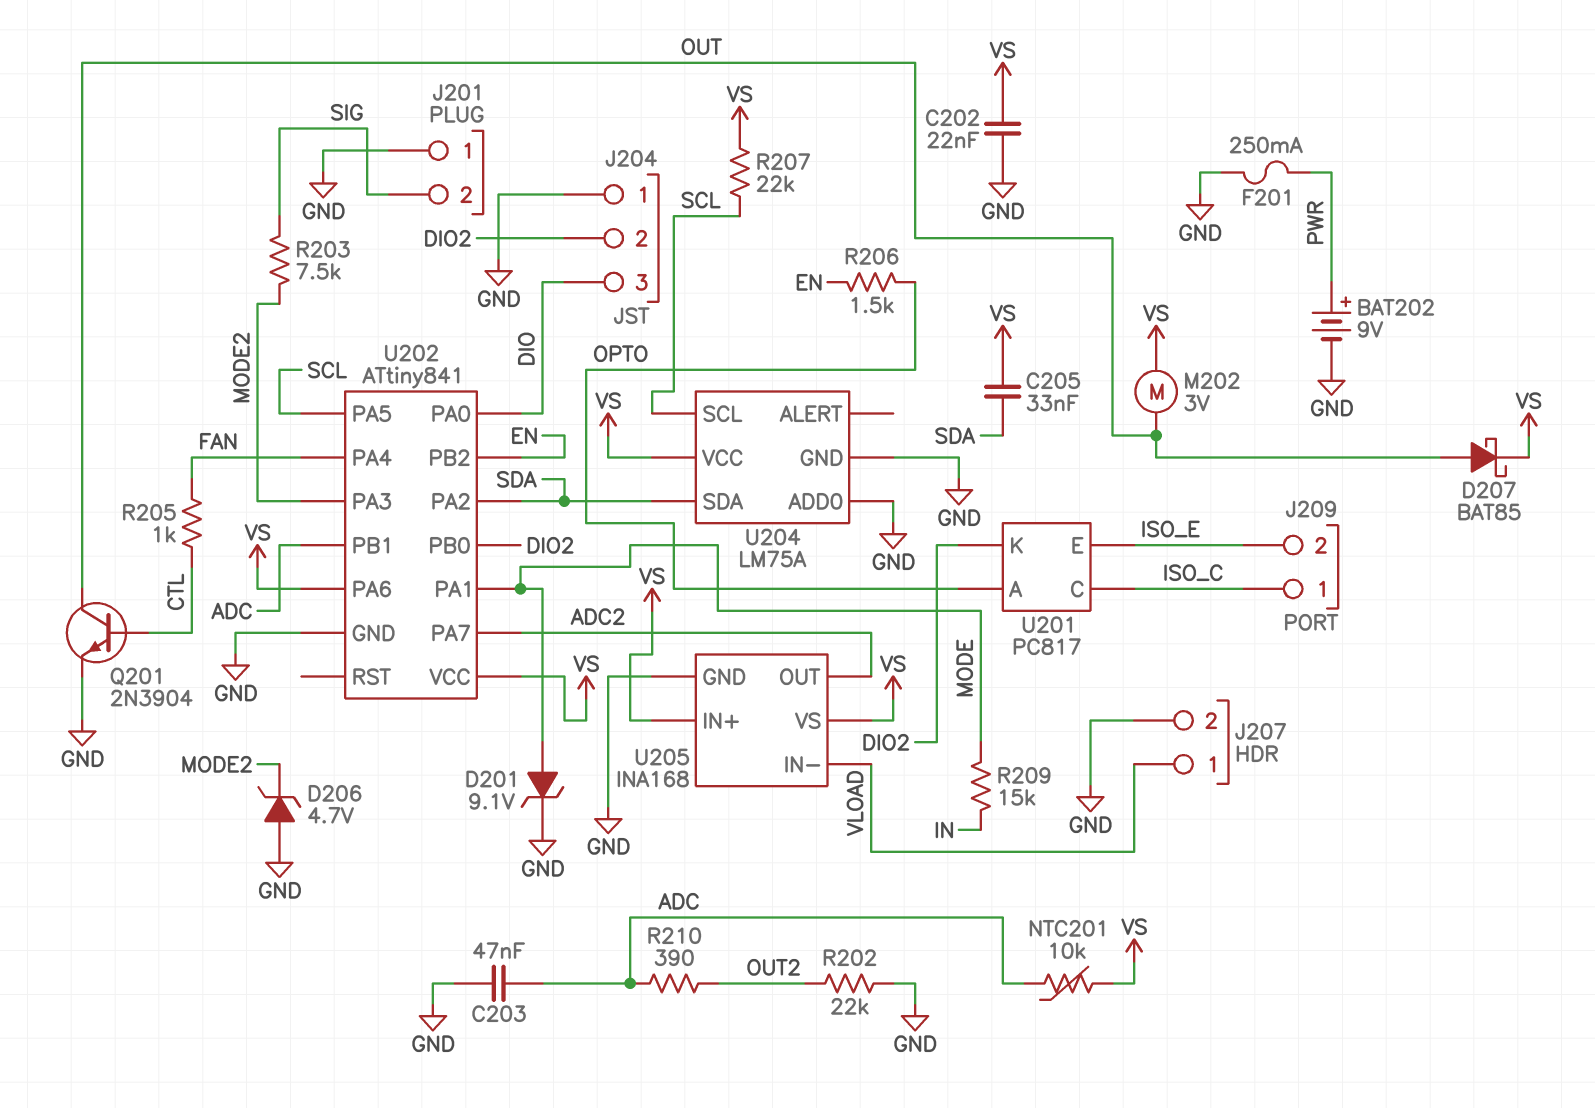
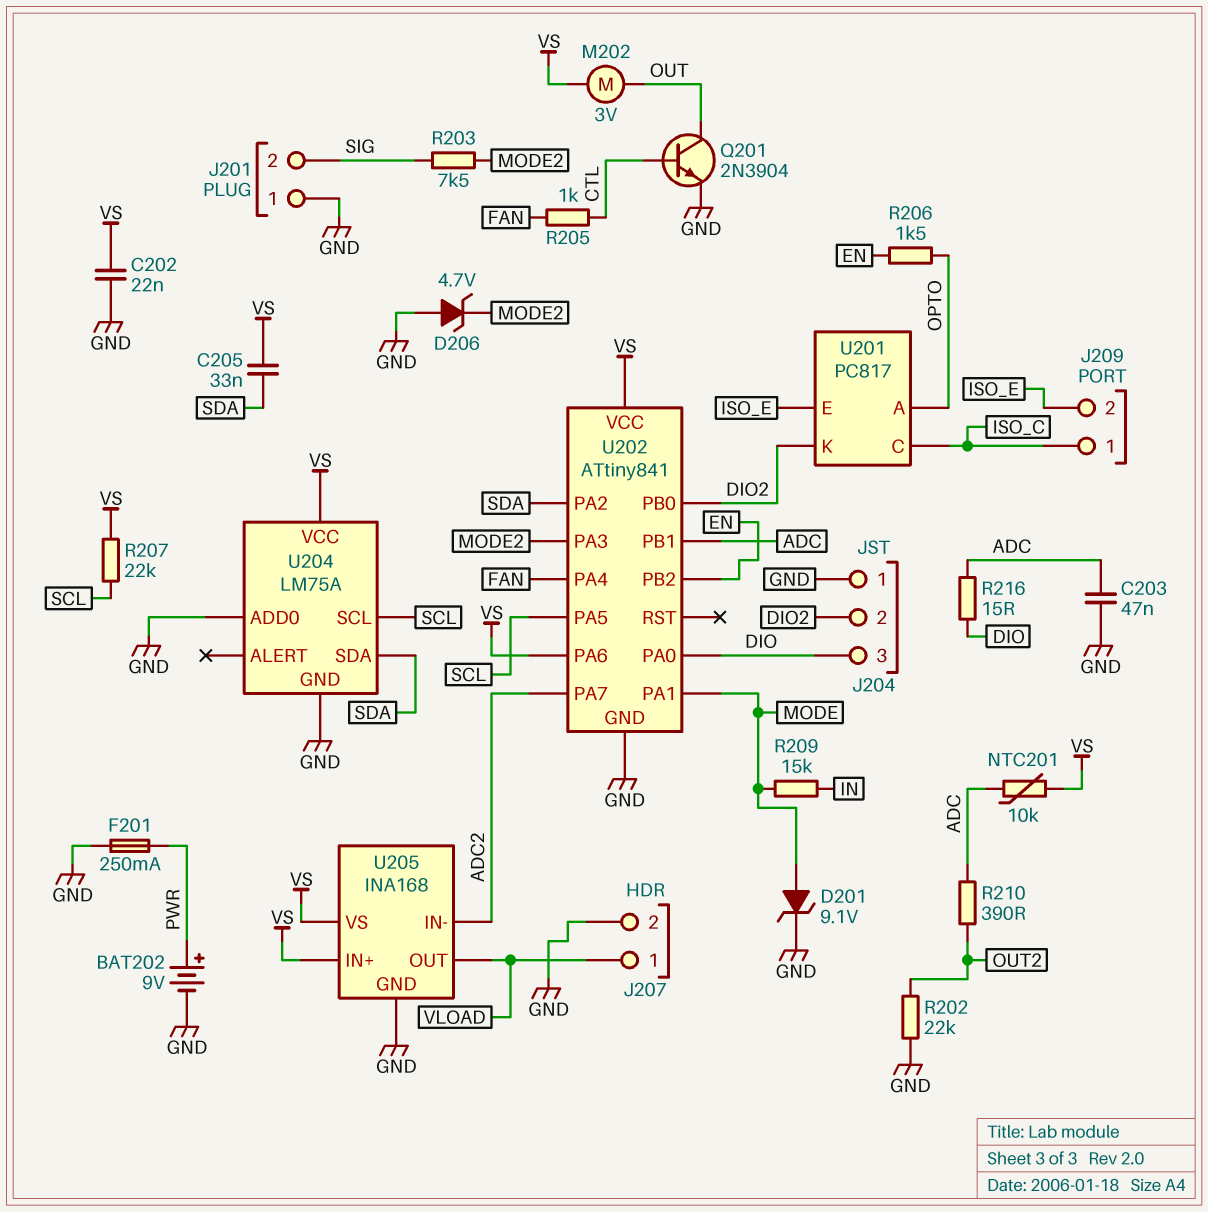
D207: schottky BAT85 (A OUT, K VS) -> none
R216: none -> 15 (ADC, DIO)
U205 pin IN-: VLOAD -> ADC2
U205 pin OUT: ADC2 -> VLOAD

